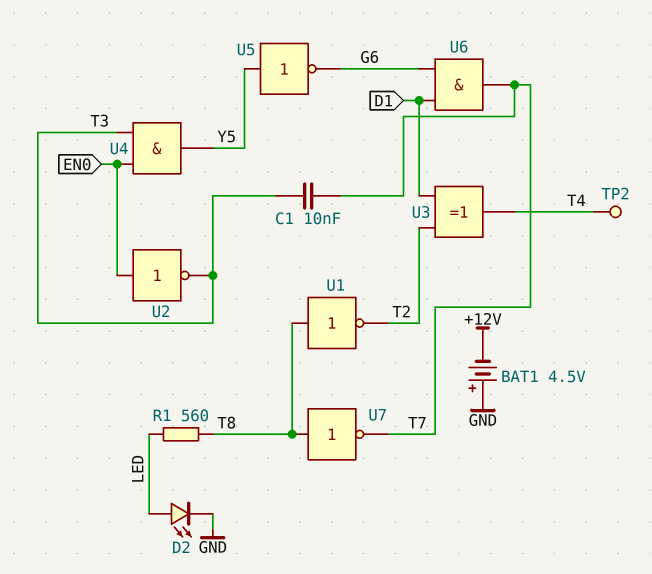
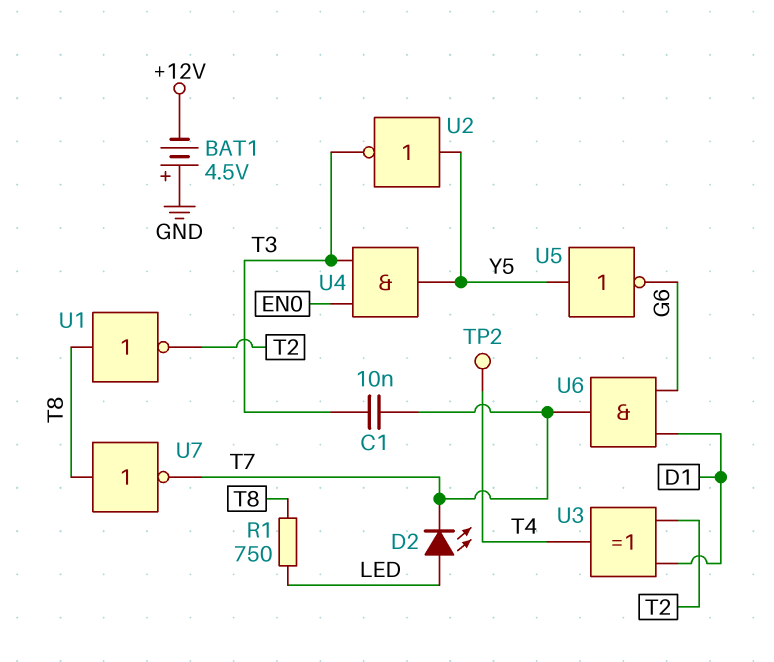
D2: LED (A LED, K GND) -> LED (A LED, K T7)
R1: 560 (LED, T8) -> 750 (LED, T8)
U2: NOT (in EN0, out T3) -> NOT (in Y5, out T3)

